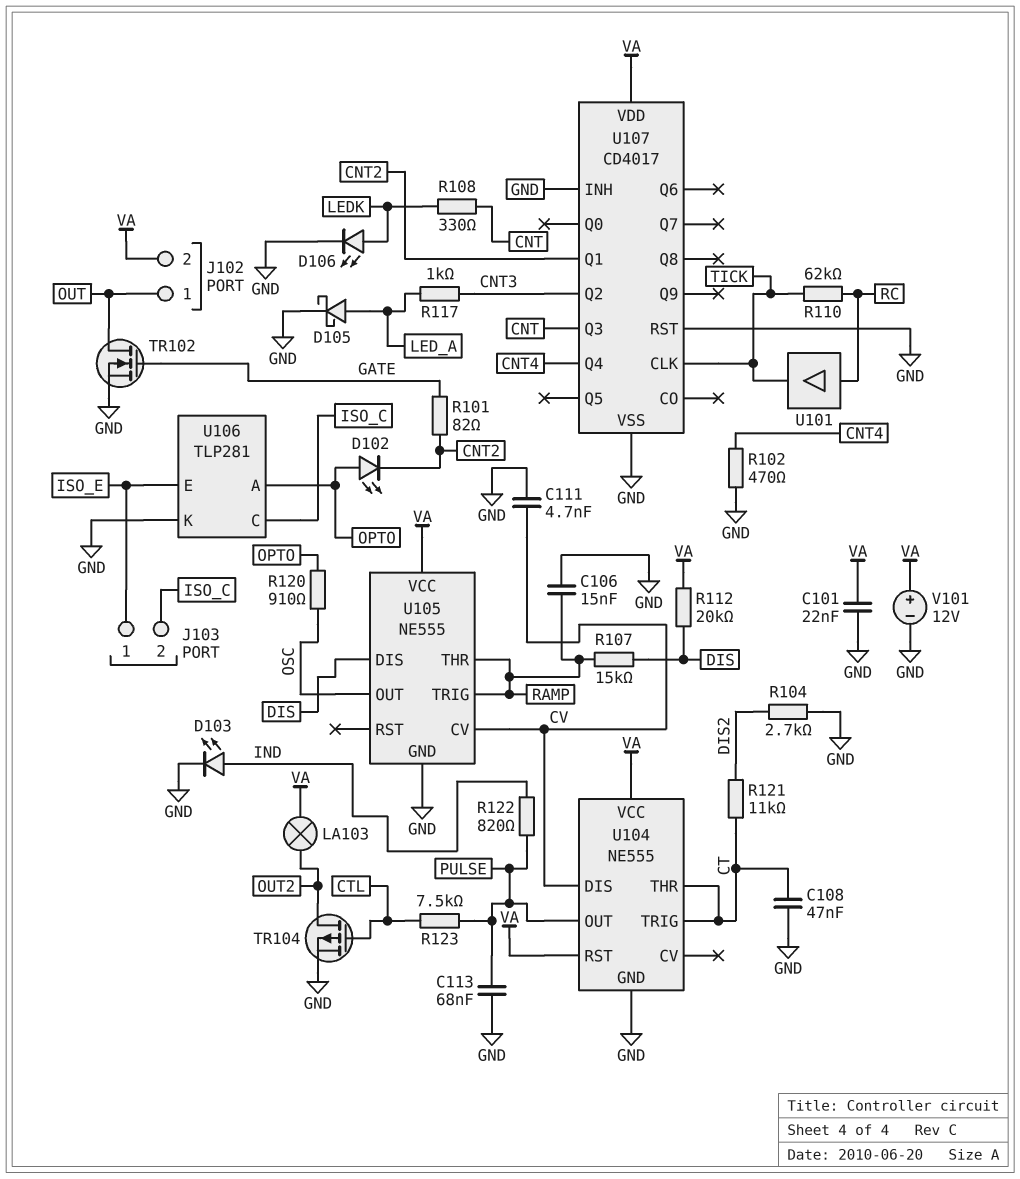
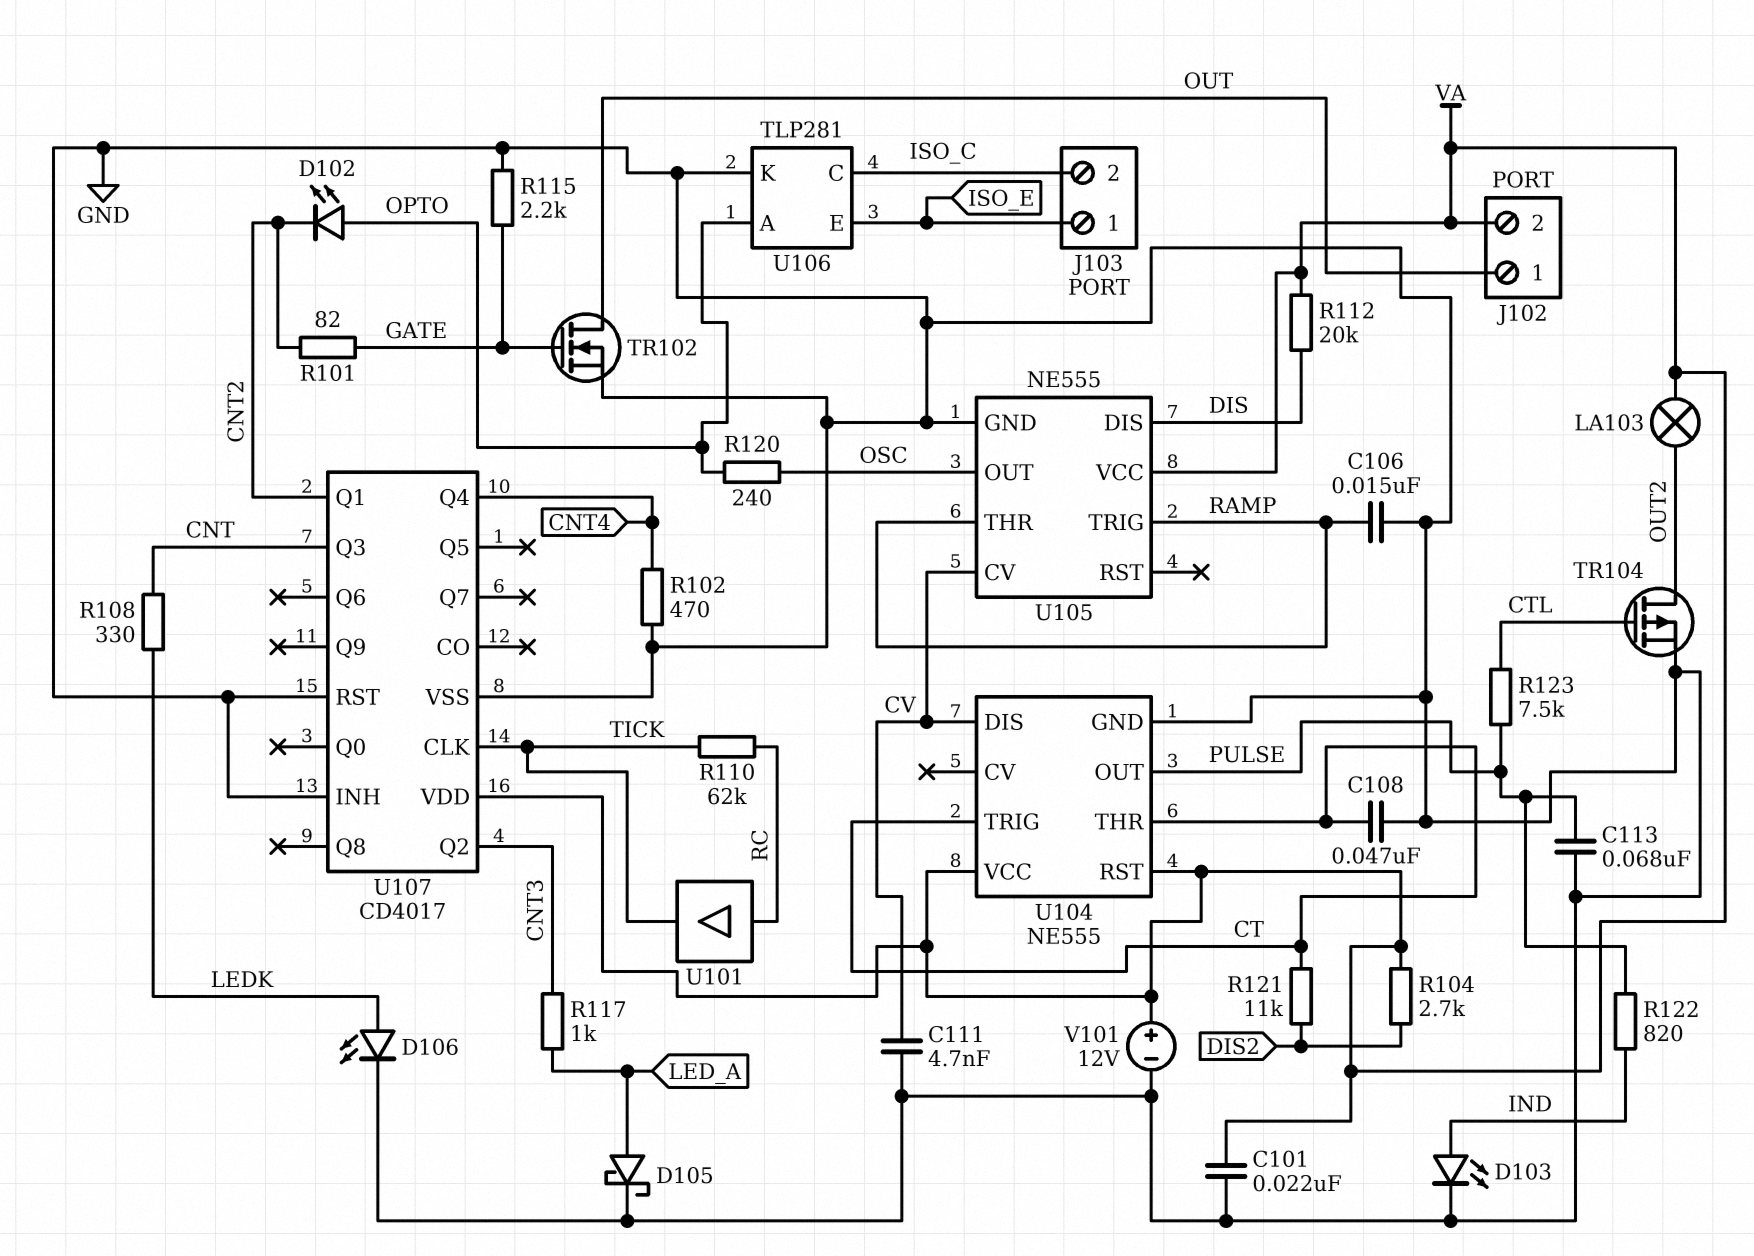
R104: 2.7k (DIS2, GND) -> 2.7k (DIS2, VA)
R107: 15k (DIS, RAMP) -> none
R115: none -> 2.2k (GATE, GND)
R120: 910 (OPTO, OSC) -> 240 (OPTO, OSC)

